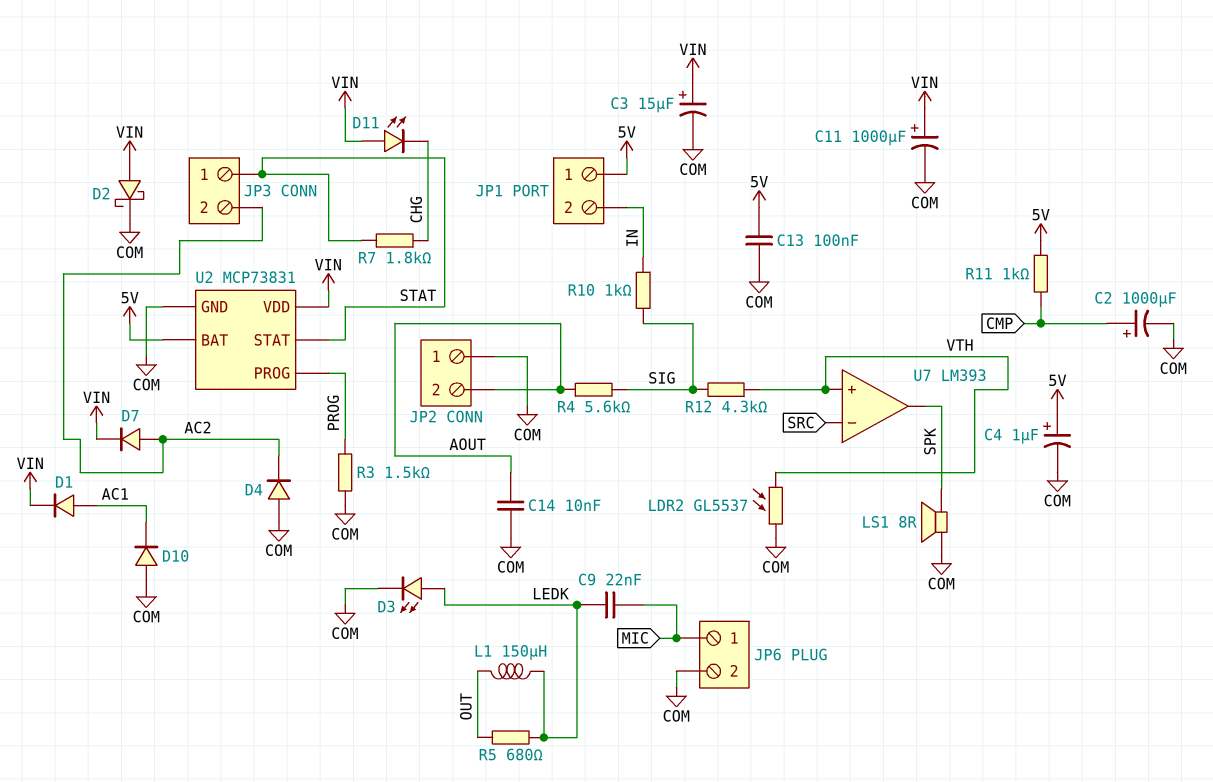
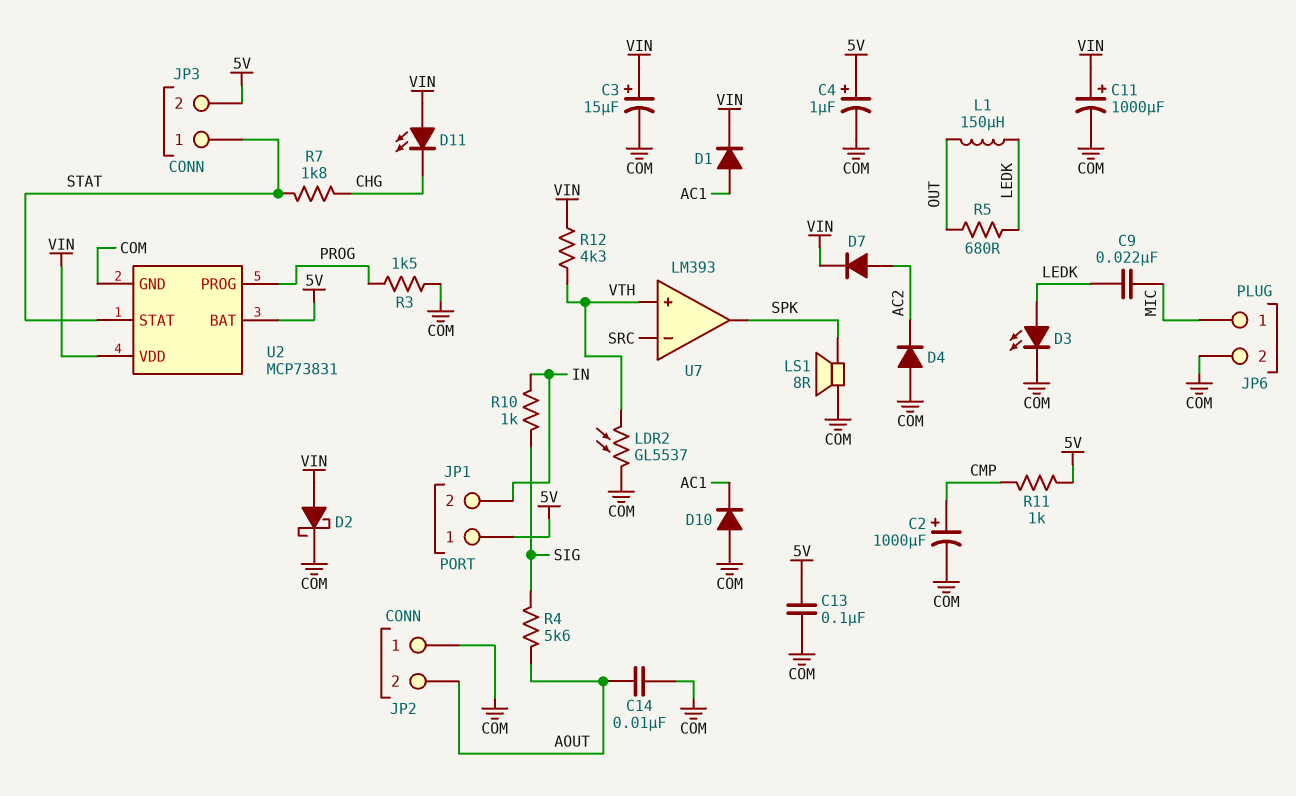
JP3 pin 2: AC2 -> 5V
R12: 4.3k (SIG, VTH) -> 4.3k (VIN, VTH)

